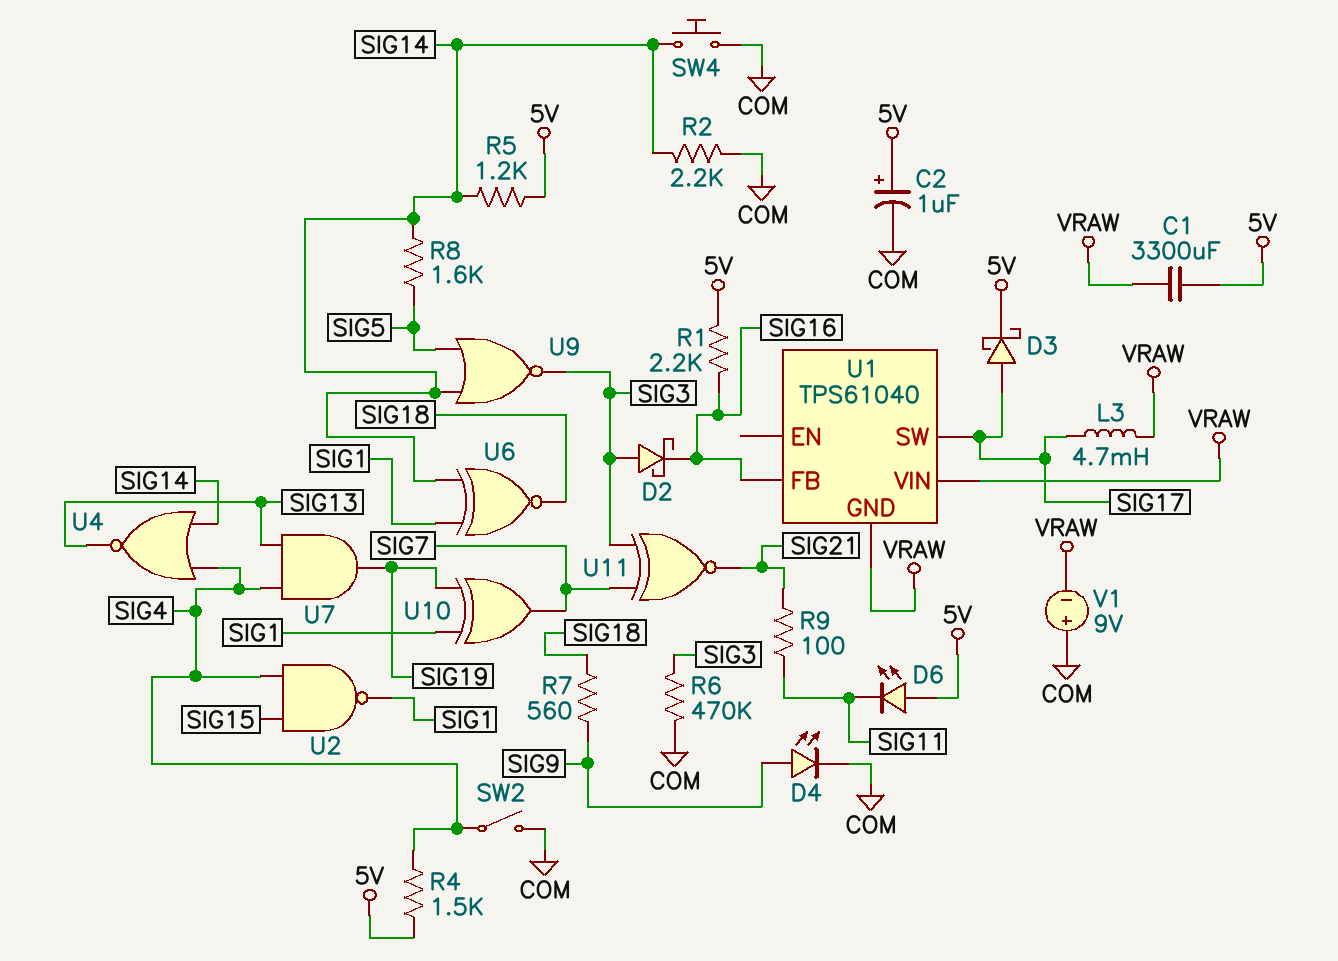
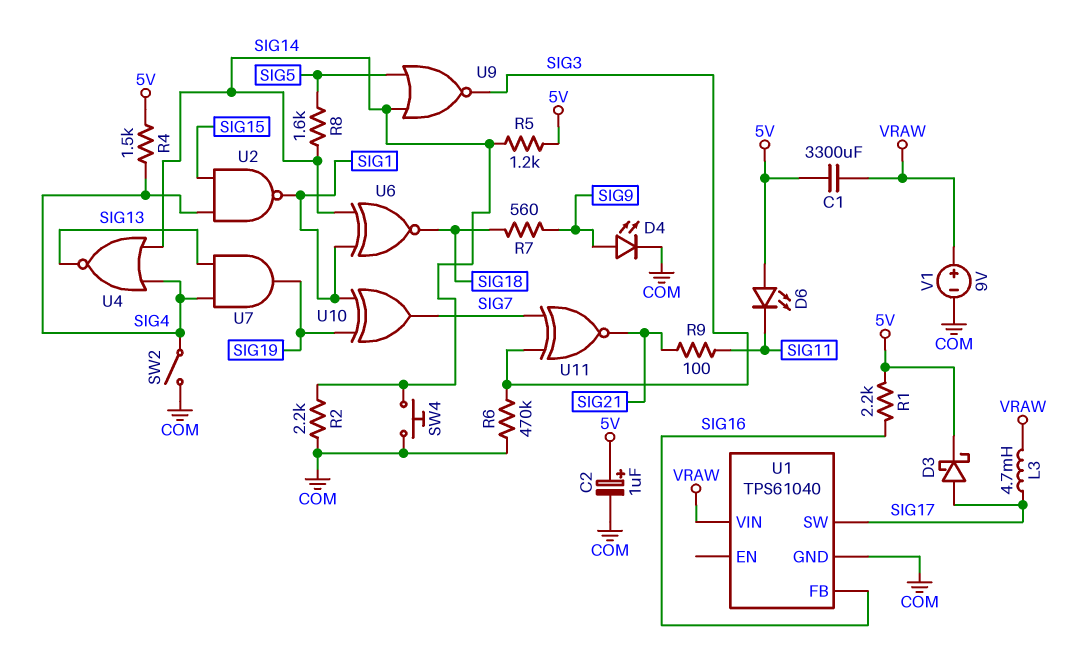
D2: schottky (A SIG3, K SIG16) -> none
U1 pin GND: VRAW -> COM
V1: 9V (plus COM, minus VRAW) -> 9V (plus VRAW, minus COM)

